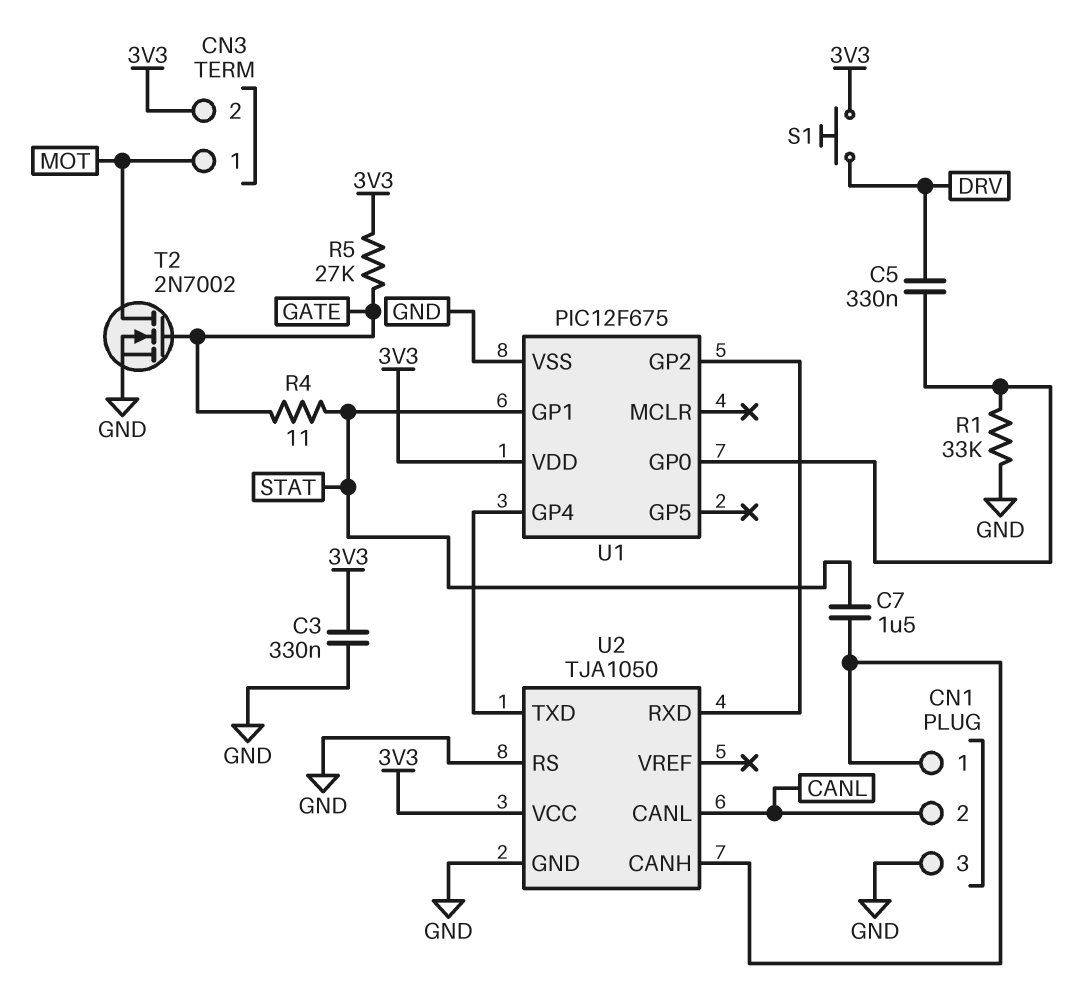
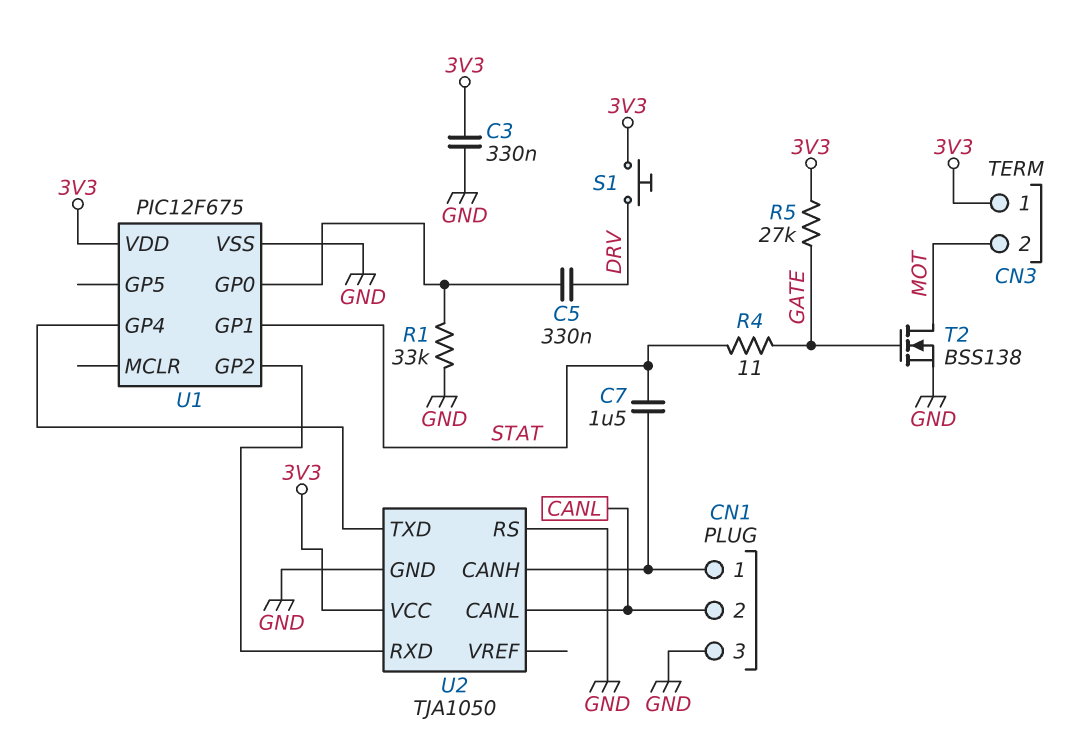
CN3 pin 1: MOT -> 3V3
CN3 pin 2: 3V3 -> MOT
T2: NMOS 2N7002 (G GATE, D MOT, S GND) -> NMOS BSS138 (G GATE, D MOT, S GND)

